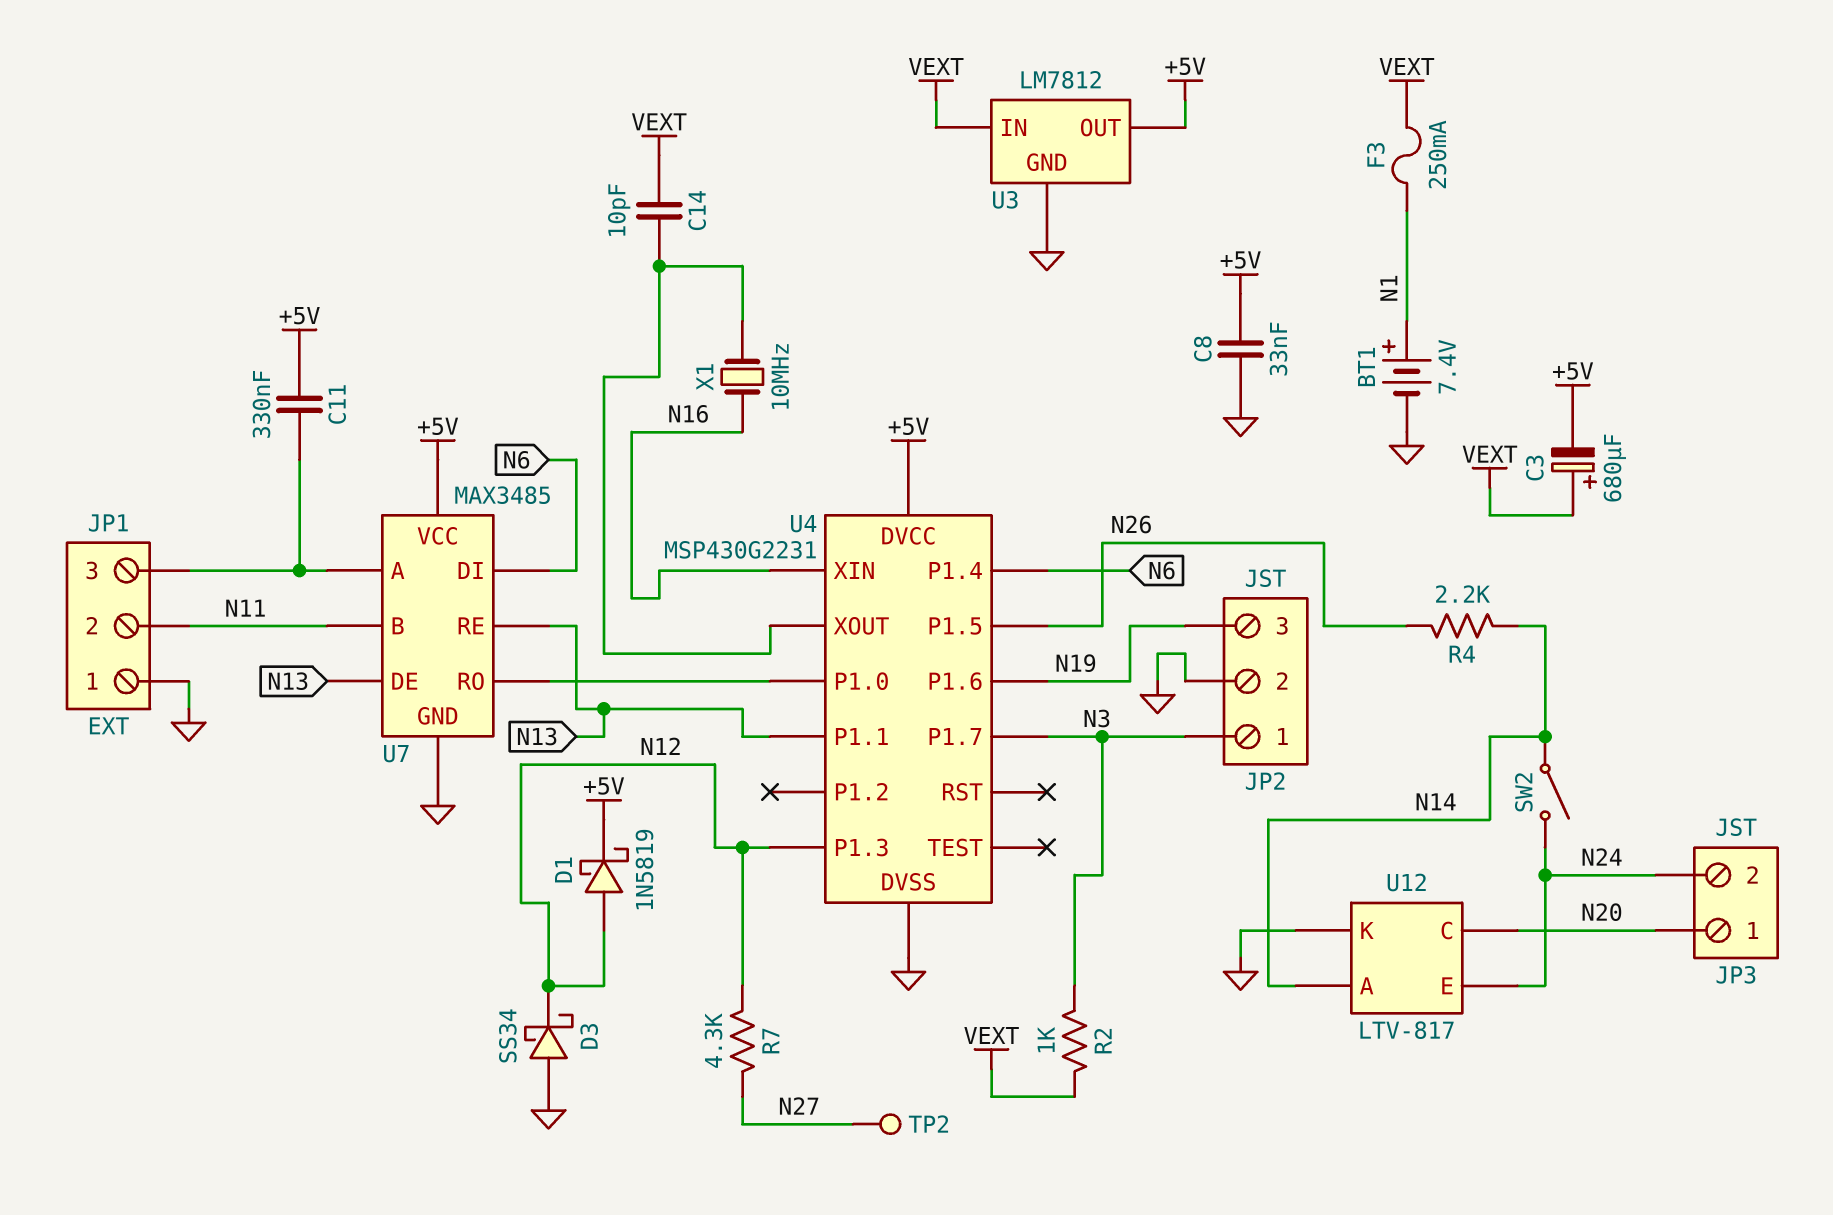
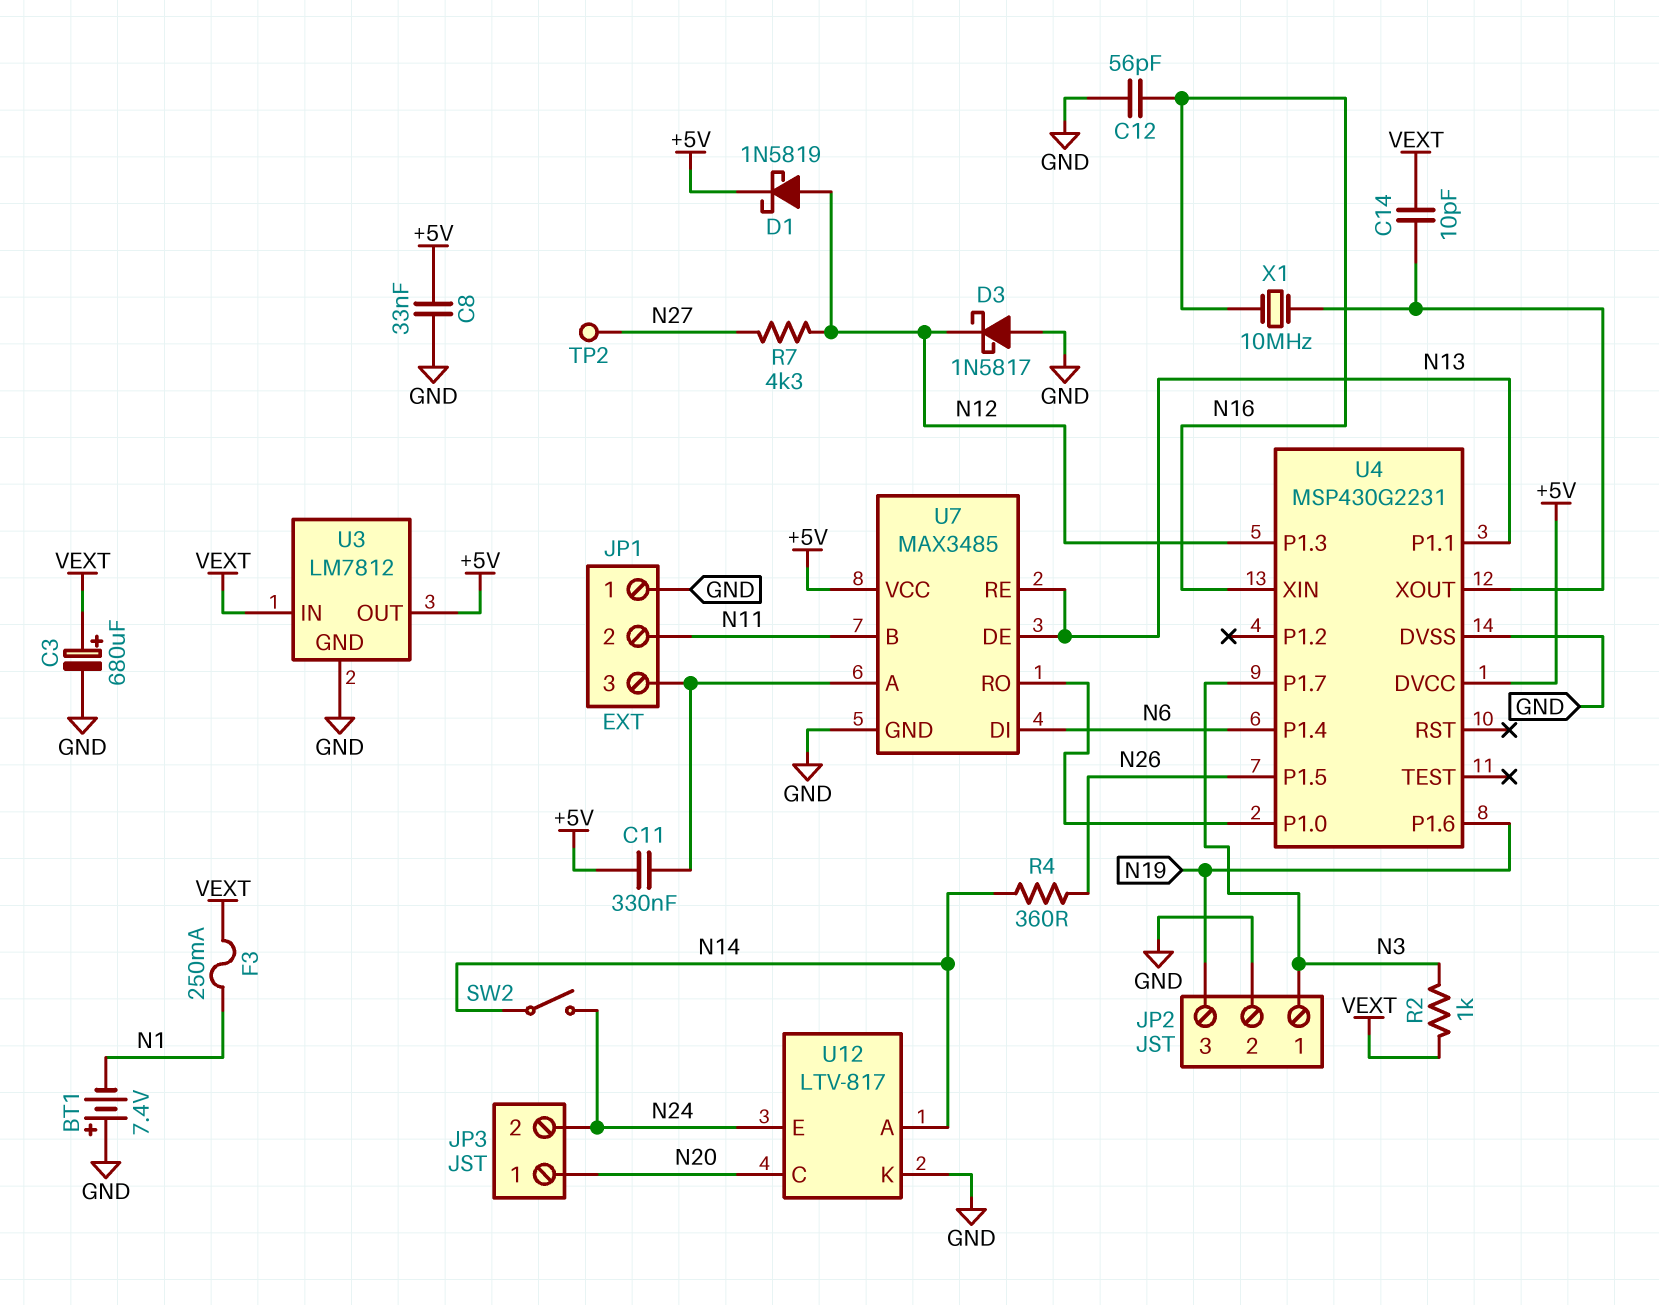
BT1: 7.4V (plus N1, minus GND) -> 7.4V (plus GND, minus N1)
C3: 680uF (plus VEXT, minus +5V) -> 680uF (plus VEXT, minus GND)
C12: none -> 56pF (GND, N16)
D3: schottky SS34 (A GND, K N12) -> schottky 1N5817 (A GND, K N12)
R4: 2.2k (N14, N26) -> 360 (N14, N26)

